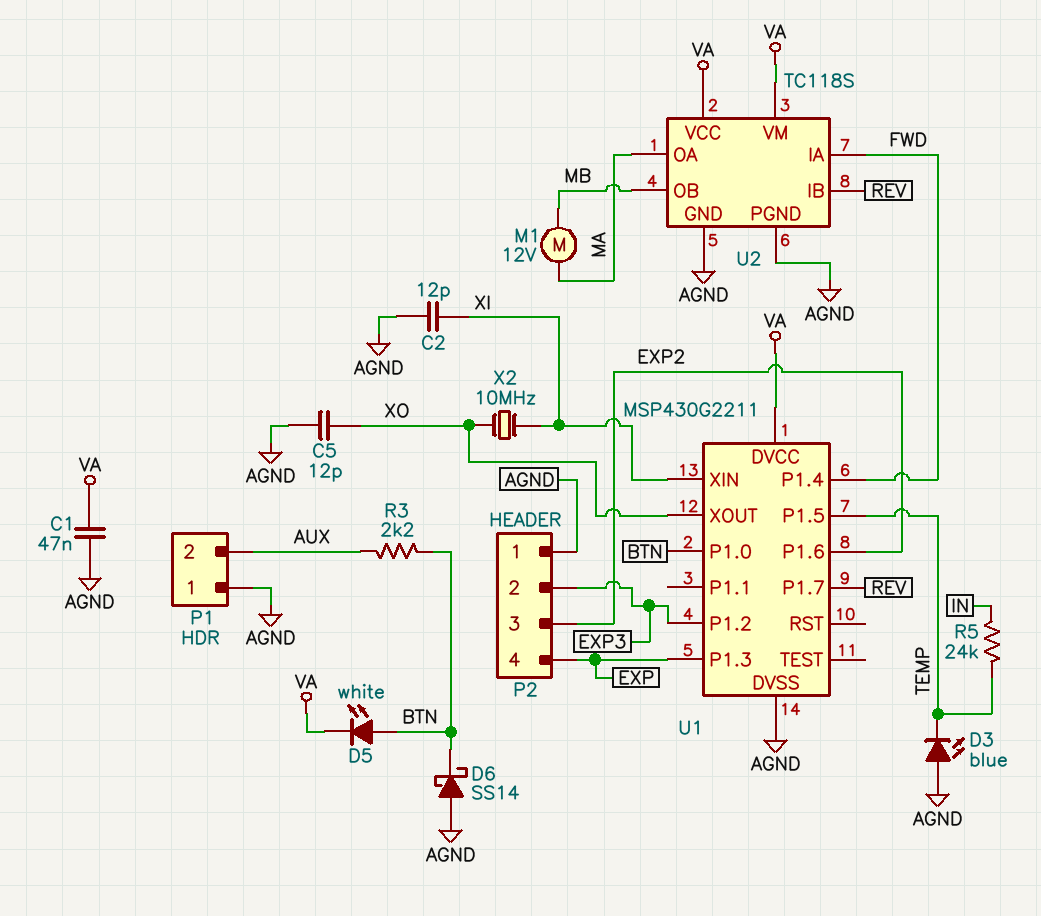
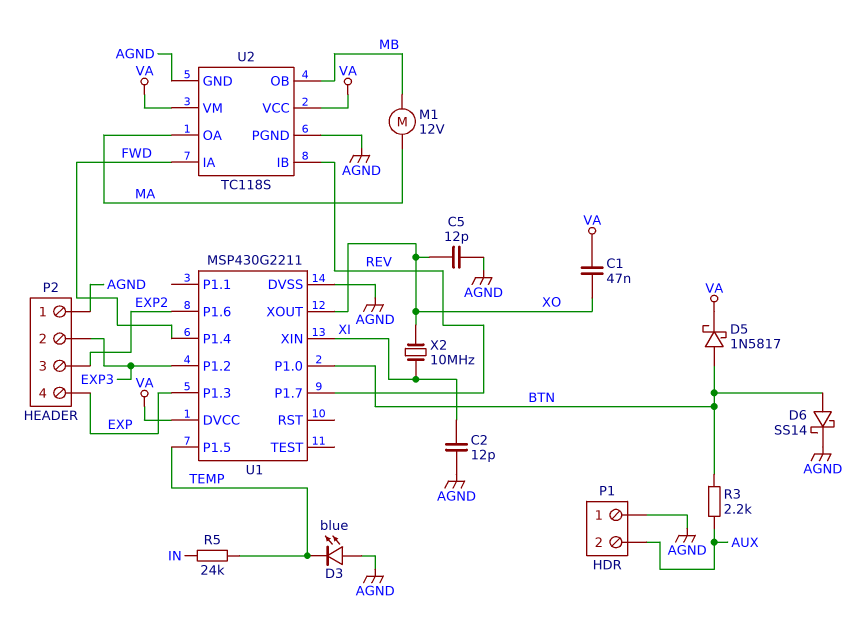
C1: 47nF (AGND, VA) -> 47nF (VA, XO)
D5: LED white (A BTN, K VA) -> schottky 1N5817 (A BTN, K VA)
D6: schottky SS14 (A AGND, K BTN) -> schottky SS14 (A BTN, K AGND)

